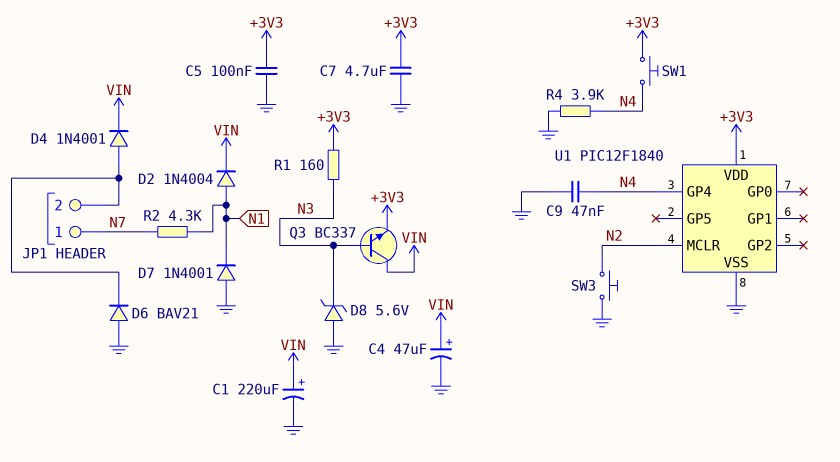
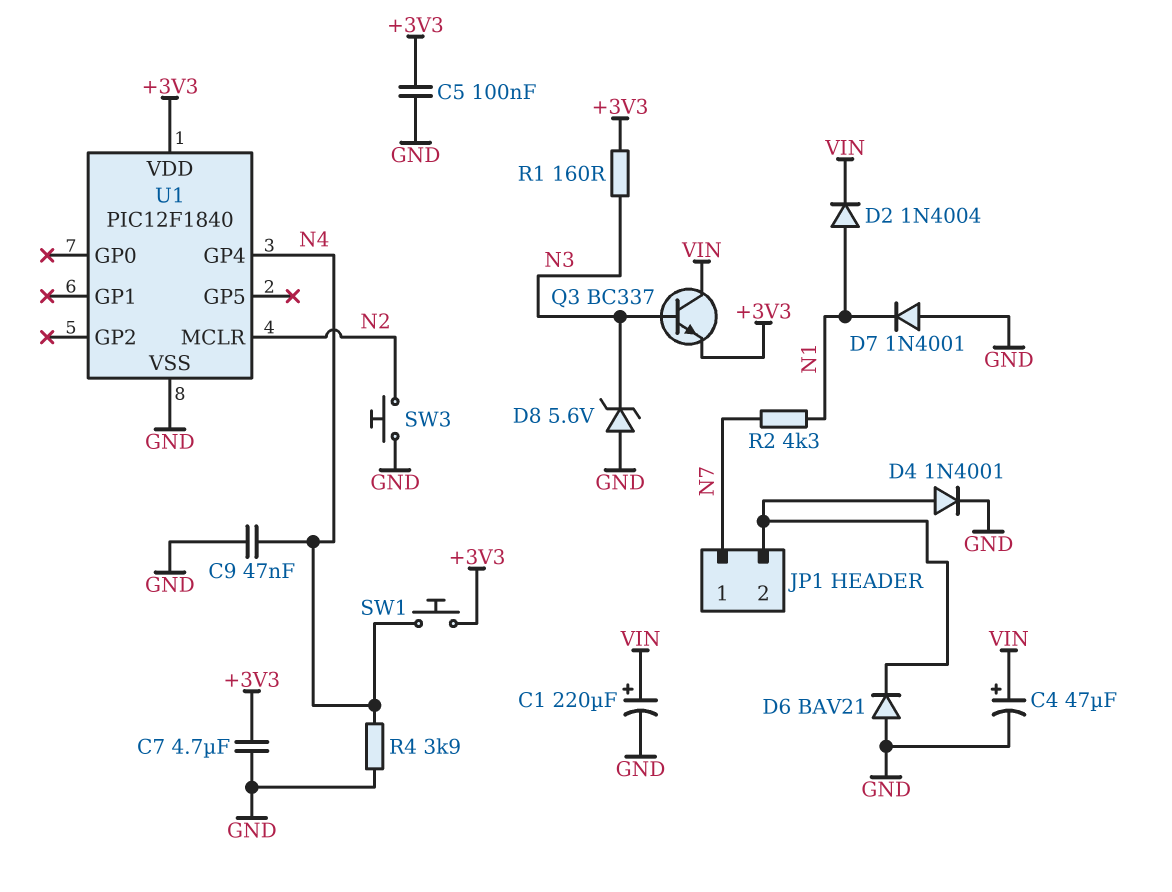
D4: diode 1N4001 (A JP1/2, K VIN) -> diode 1N4001 (A JP1/2, K GND)

